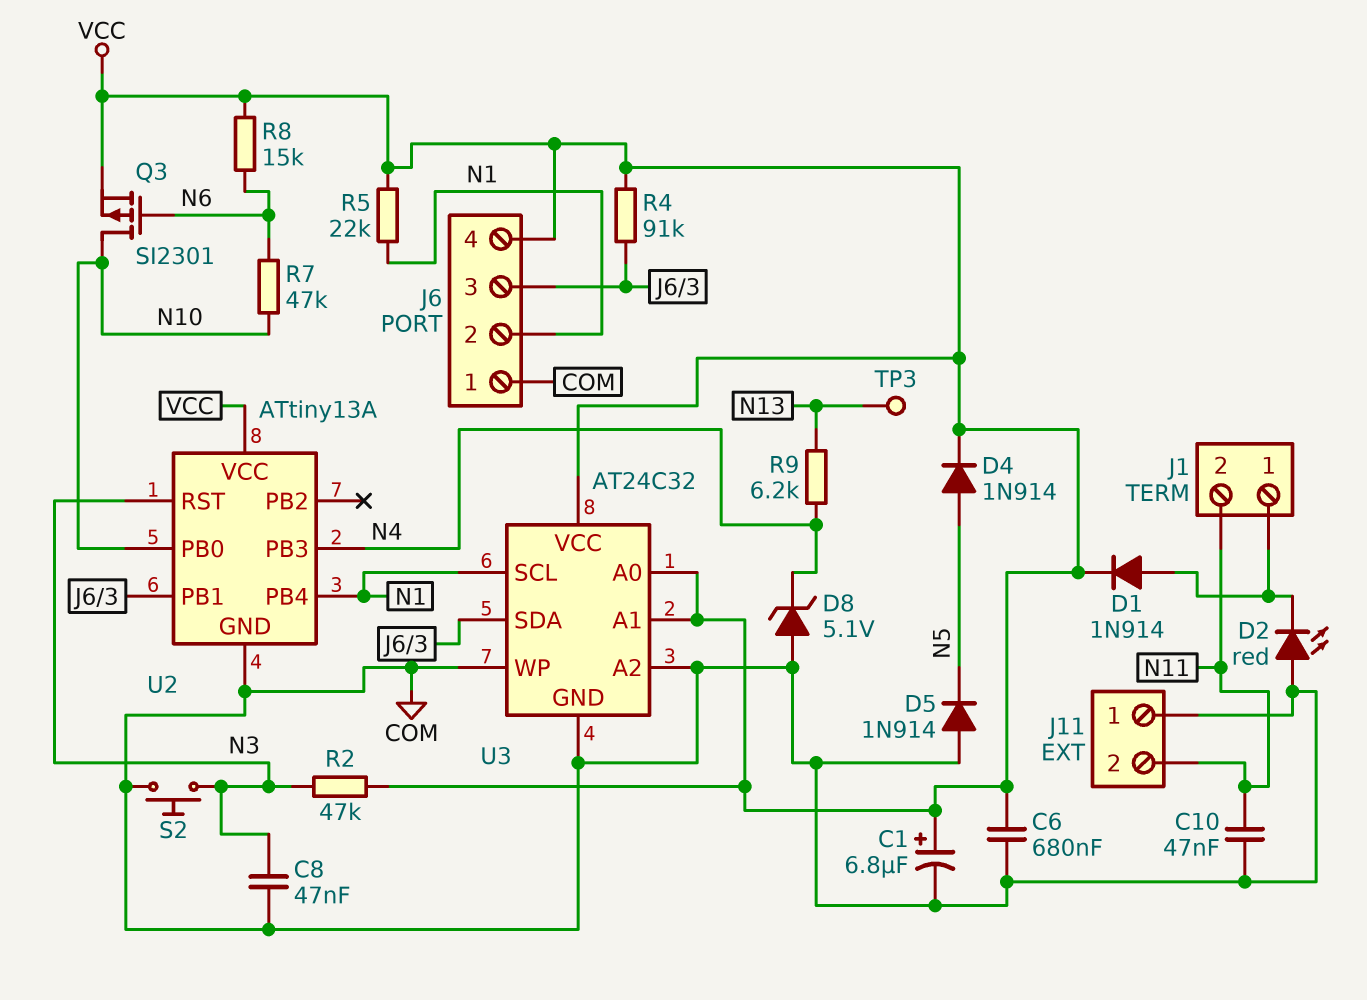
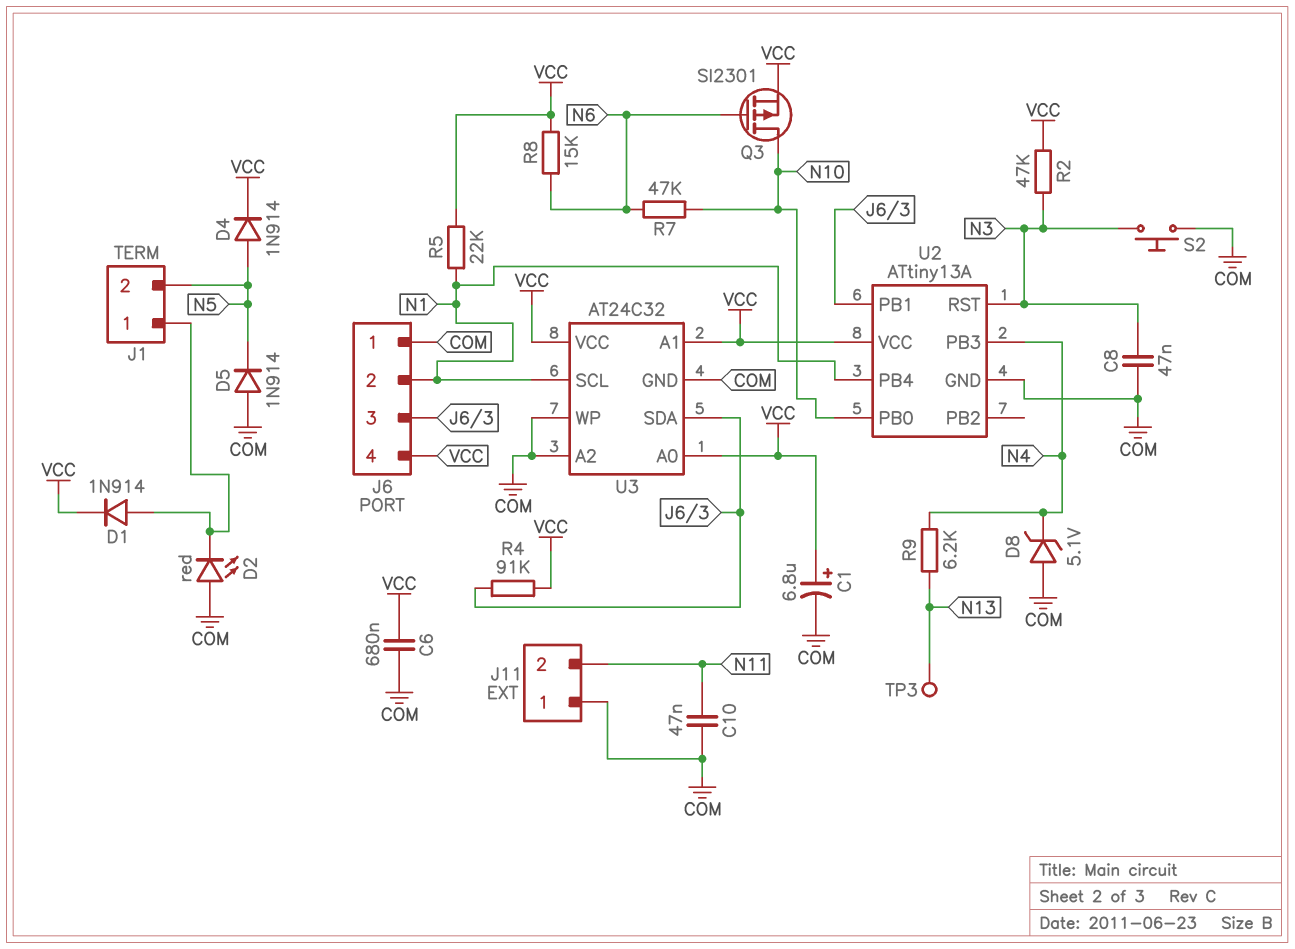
J1 pin 2: N11 -> N5

